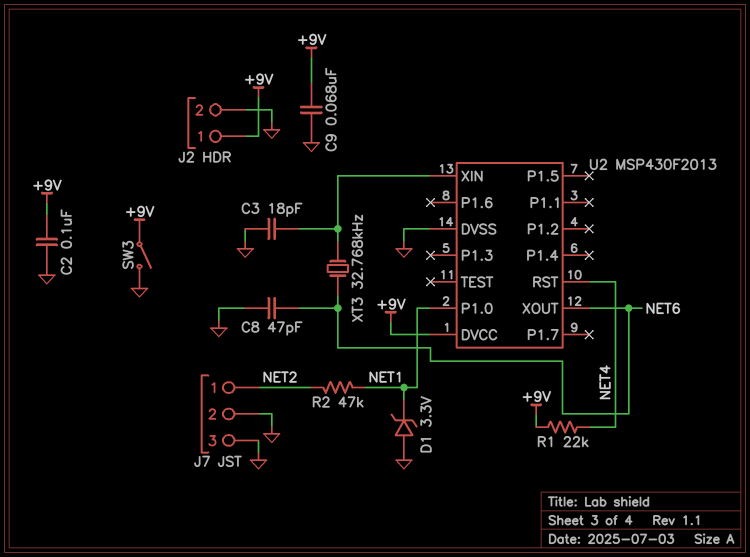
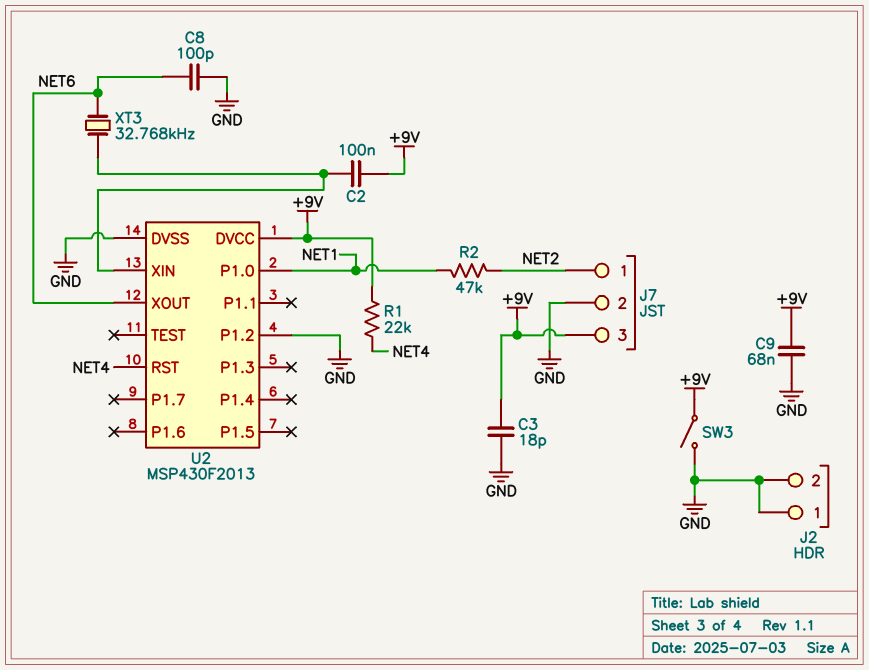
C2: 100nF (+9V, GND) -> 100nF (+9V, U2/XIN)
C3: 18pF (GND, U2/XIN) -> 18pF (+9V, GND)
C8: 47pF (GND, NET6) -> 100pF (GND, NET6)
D1: zener 3.3V (A GND, K NET1) -> none
J2 pin 1: +9V -> GND
J7 pin 3: GND -> +9V
U2 pin P1.2: none -> GND

